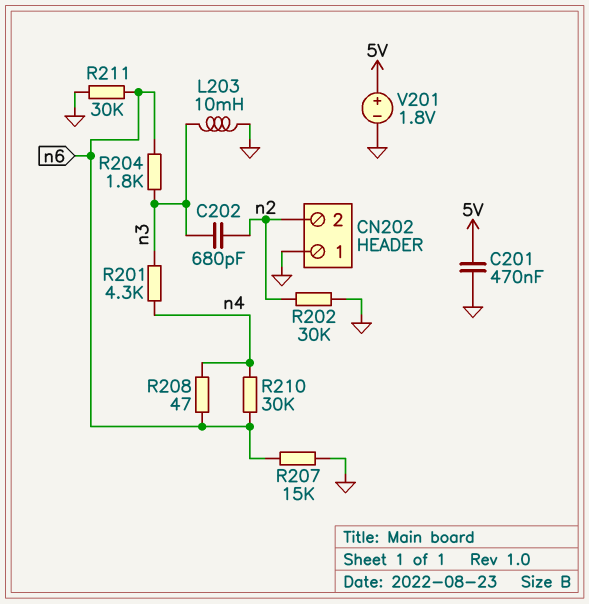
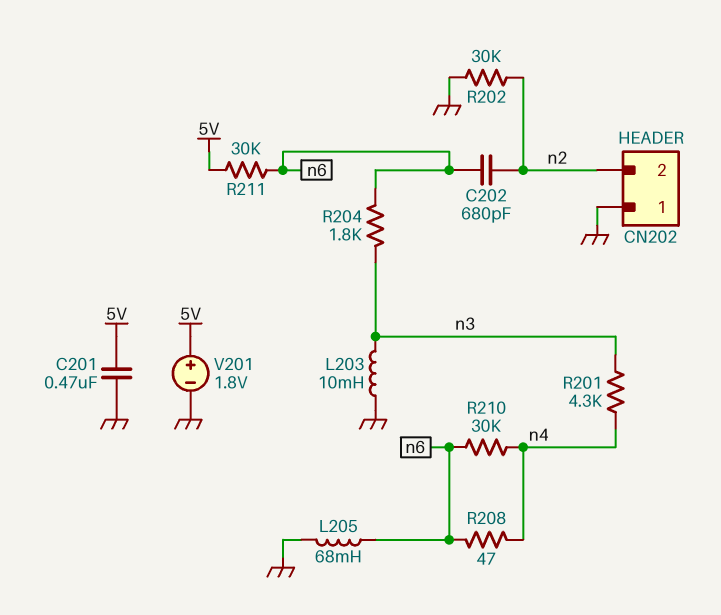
C202: 680pF (n2, n3) -> 680pF (n2, n6)
L205: none -> 68mH (GND, n6)
R207: 15k (GND, n6) -> none
R211: 30k (GND, n6) -> 30k (5V, n6)

